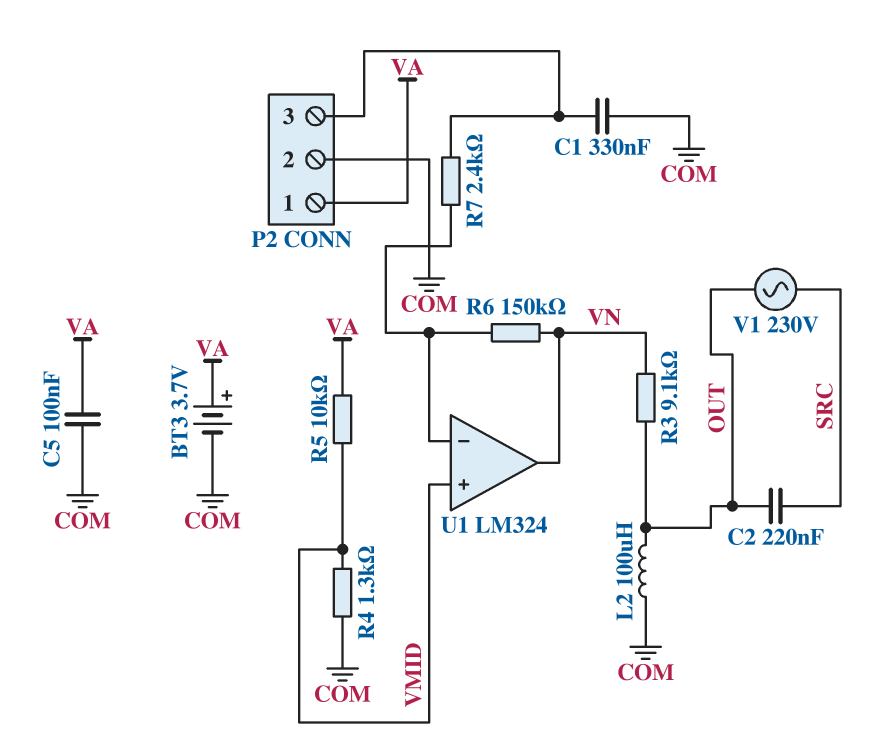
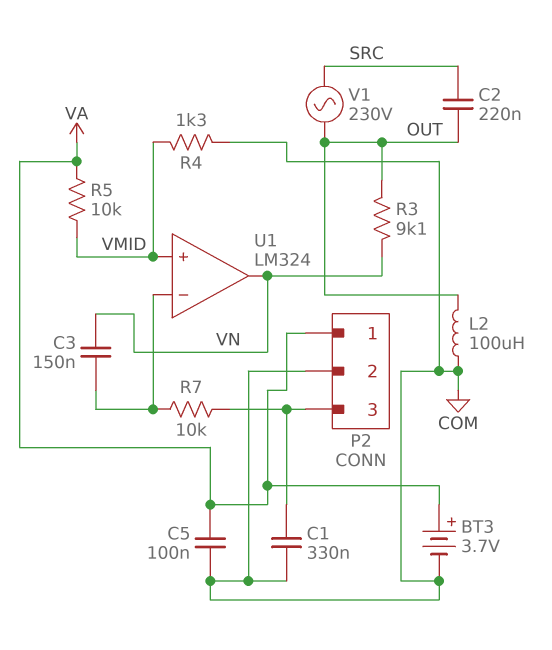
C3: none -> 150nF (U1/in-, VN)
R6: 150k (U1/in-, VN) -> none
R7: 2.4k (P2/3, U1/in-) -> 10k (P2/3, U1/in-)

